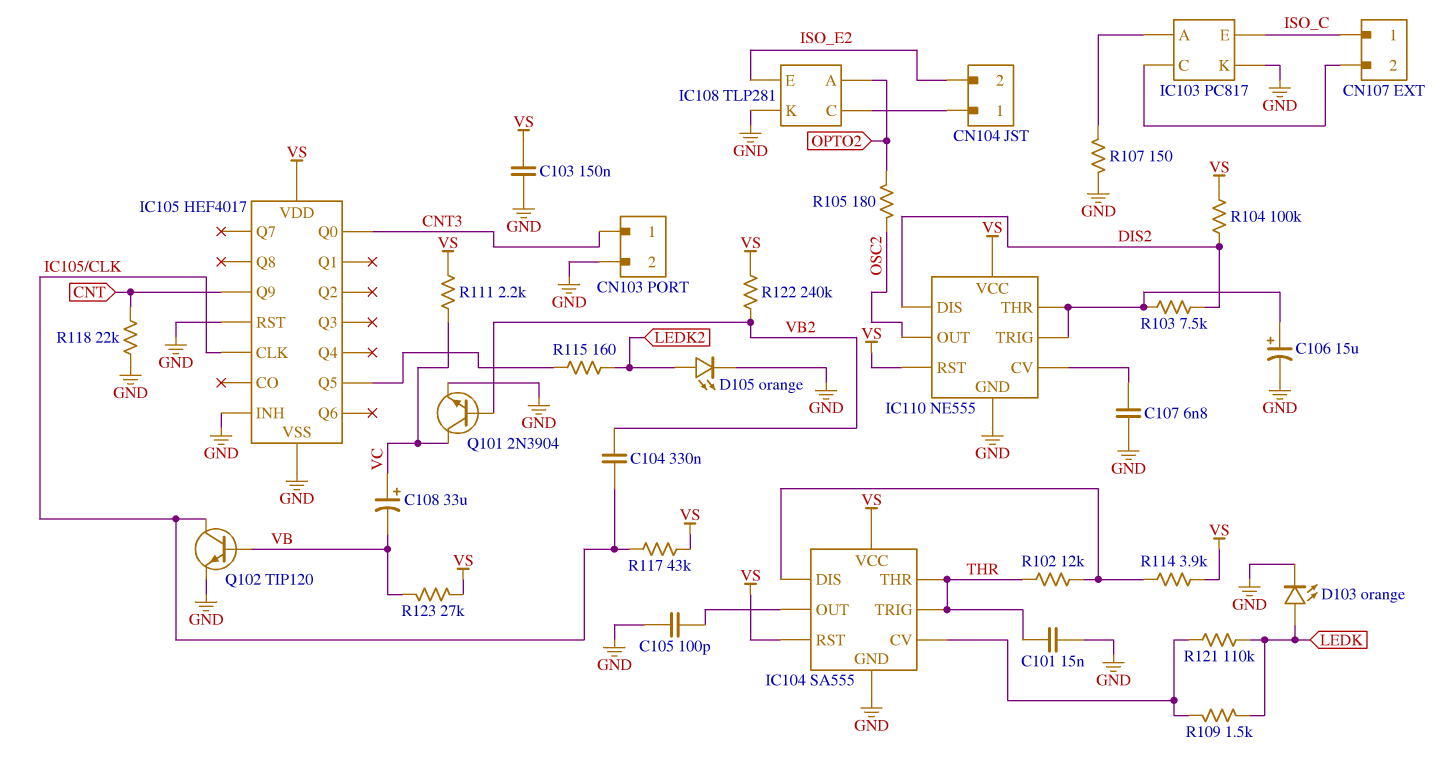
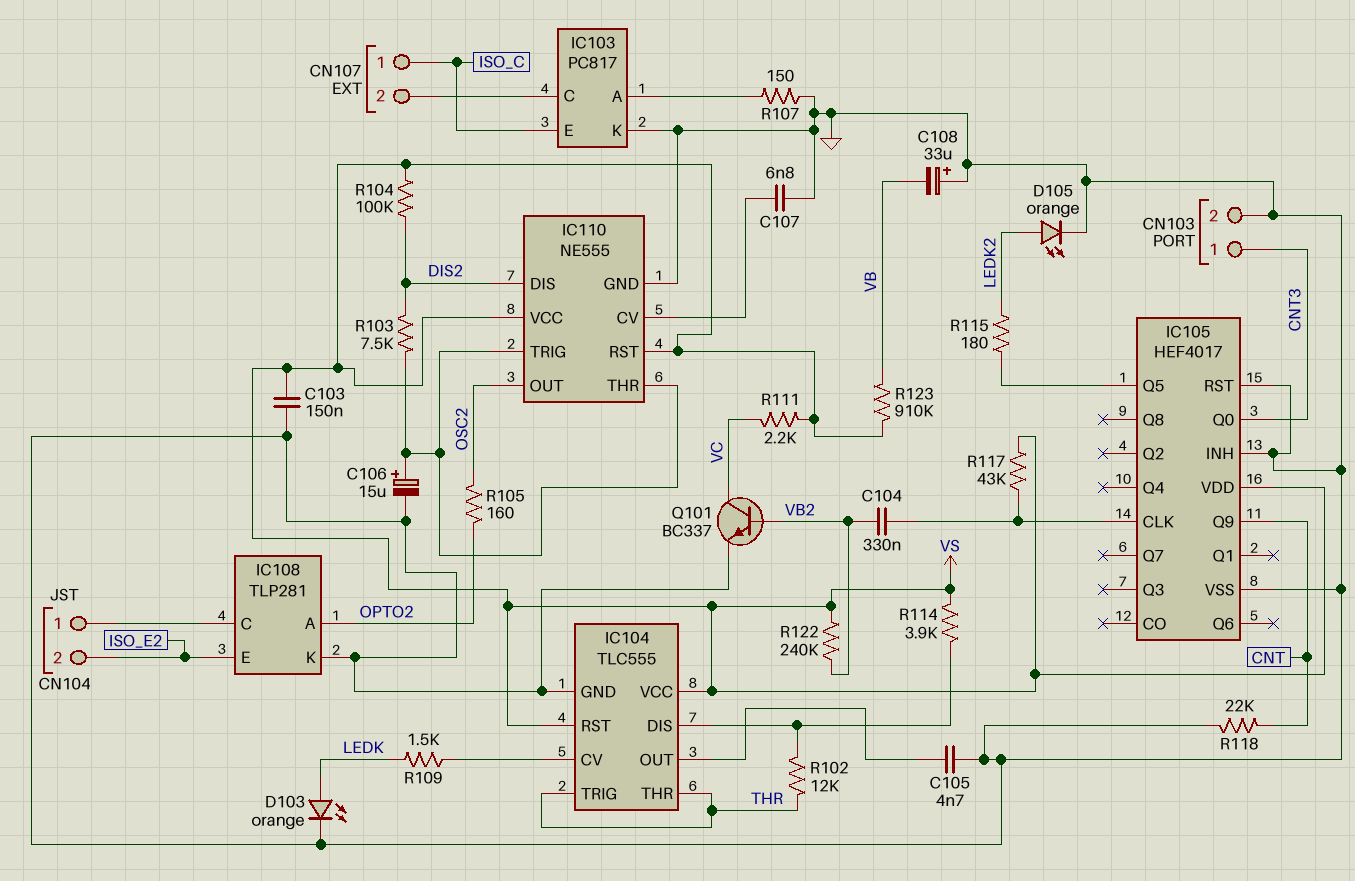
C101: 15nF (GND, THR) -> none
C105: 100pF (GND, IC104/OUT) -> 4.7nF (GND, IC104/OUT)
C108: 33uF (plus VC, minus VB) -> 33uF (plus GND, minus VB)
IC104: SA555 -> TLC555
Q101: NPN 2N3904 (B VB2, C VC, E GND) -> NPN BC337 (B VB2, C VC, E GND)
Q102: NPN TIP120 (B VB, C IC105/CLK, E GND) -> none
R105: 180 (OPTO2, OSC2) -> 160 (OPTO2, OSC2)
R115: 160 (IC105/Q5, LEDK2) -> 180 (IC105/Q5, LEDK2)
R121: 110k (IC104/CV, LEDK) -> none
R123: 27k (VB, VS) -> 910k (VB, VS)

